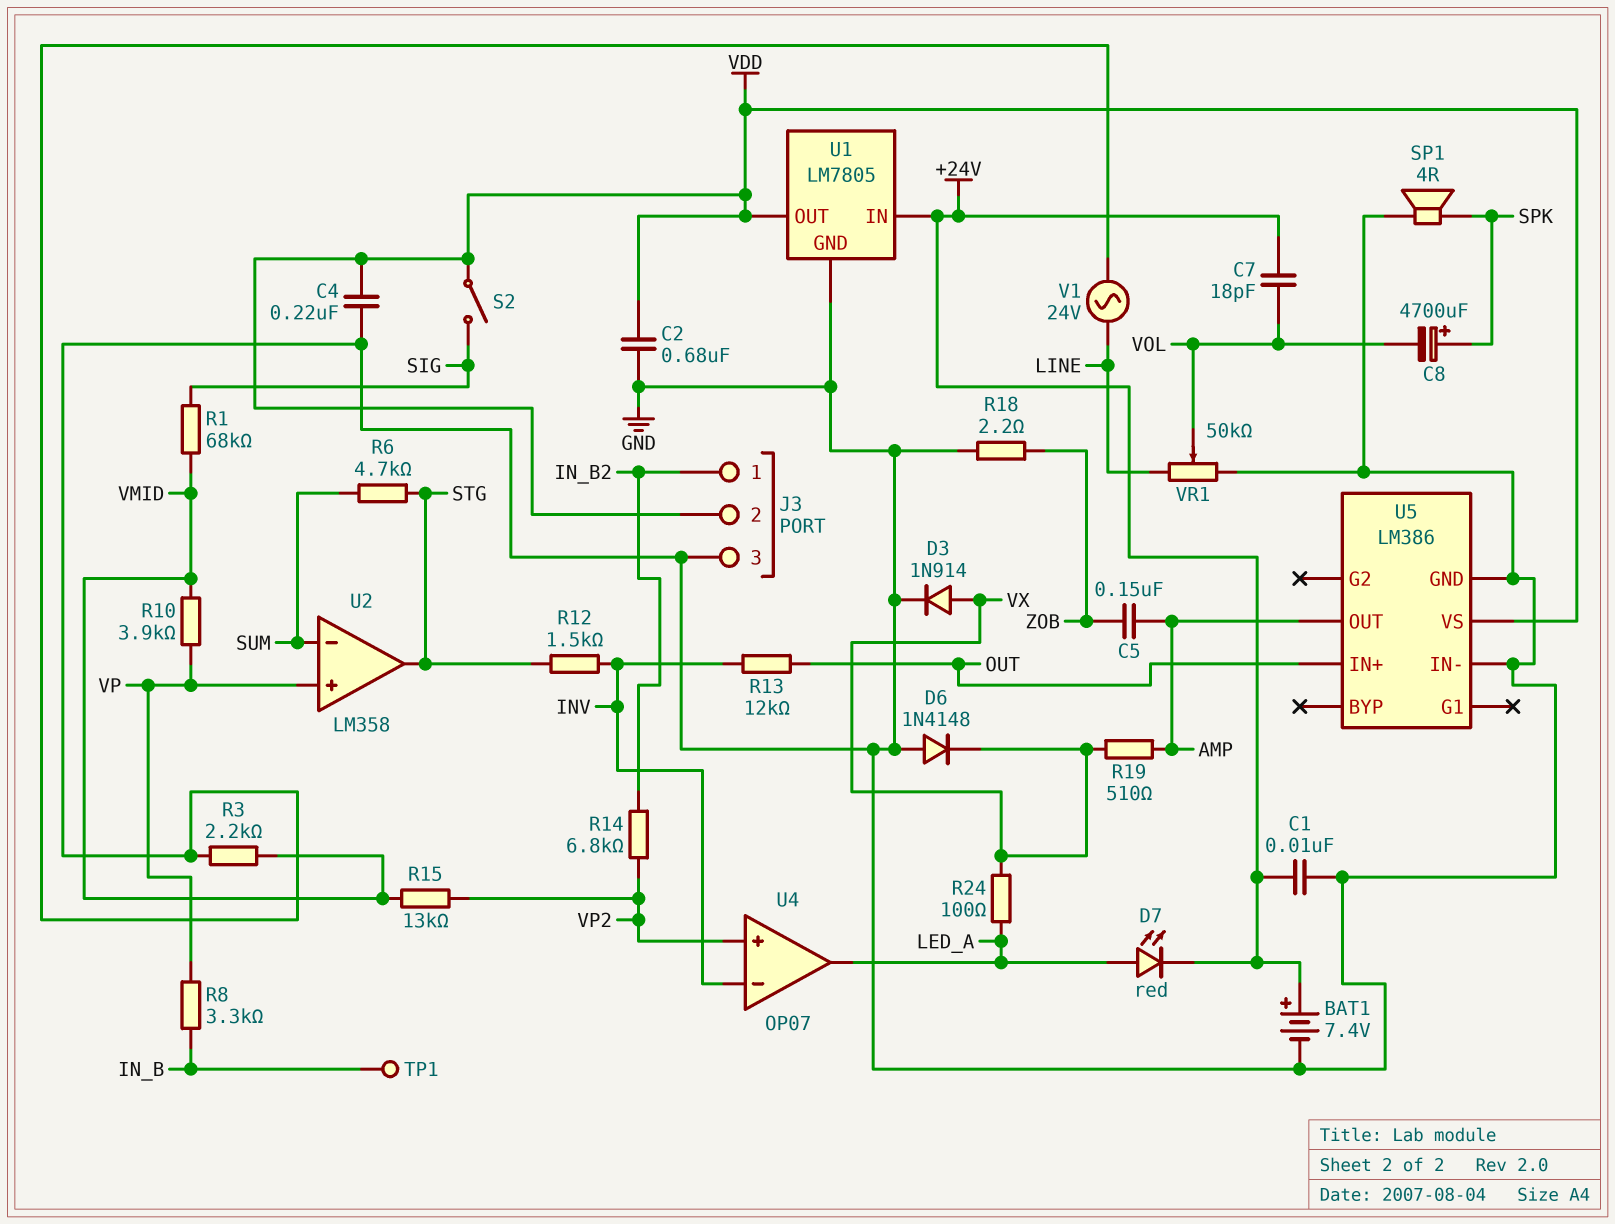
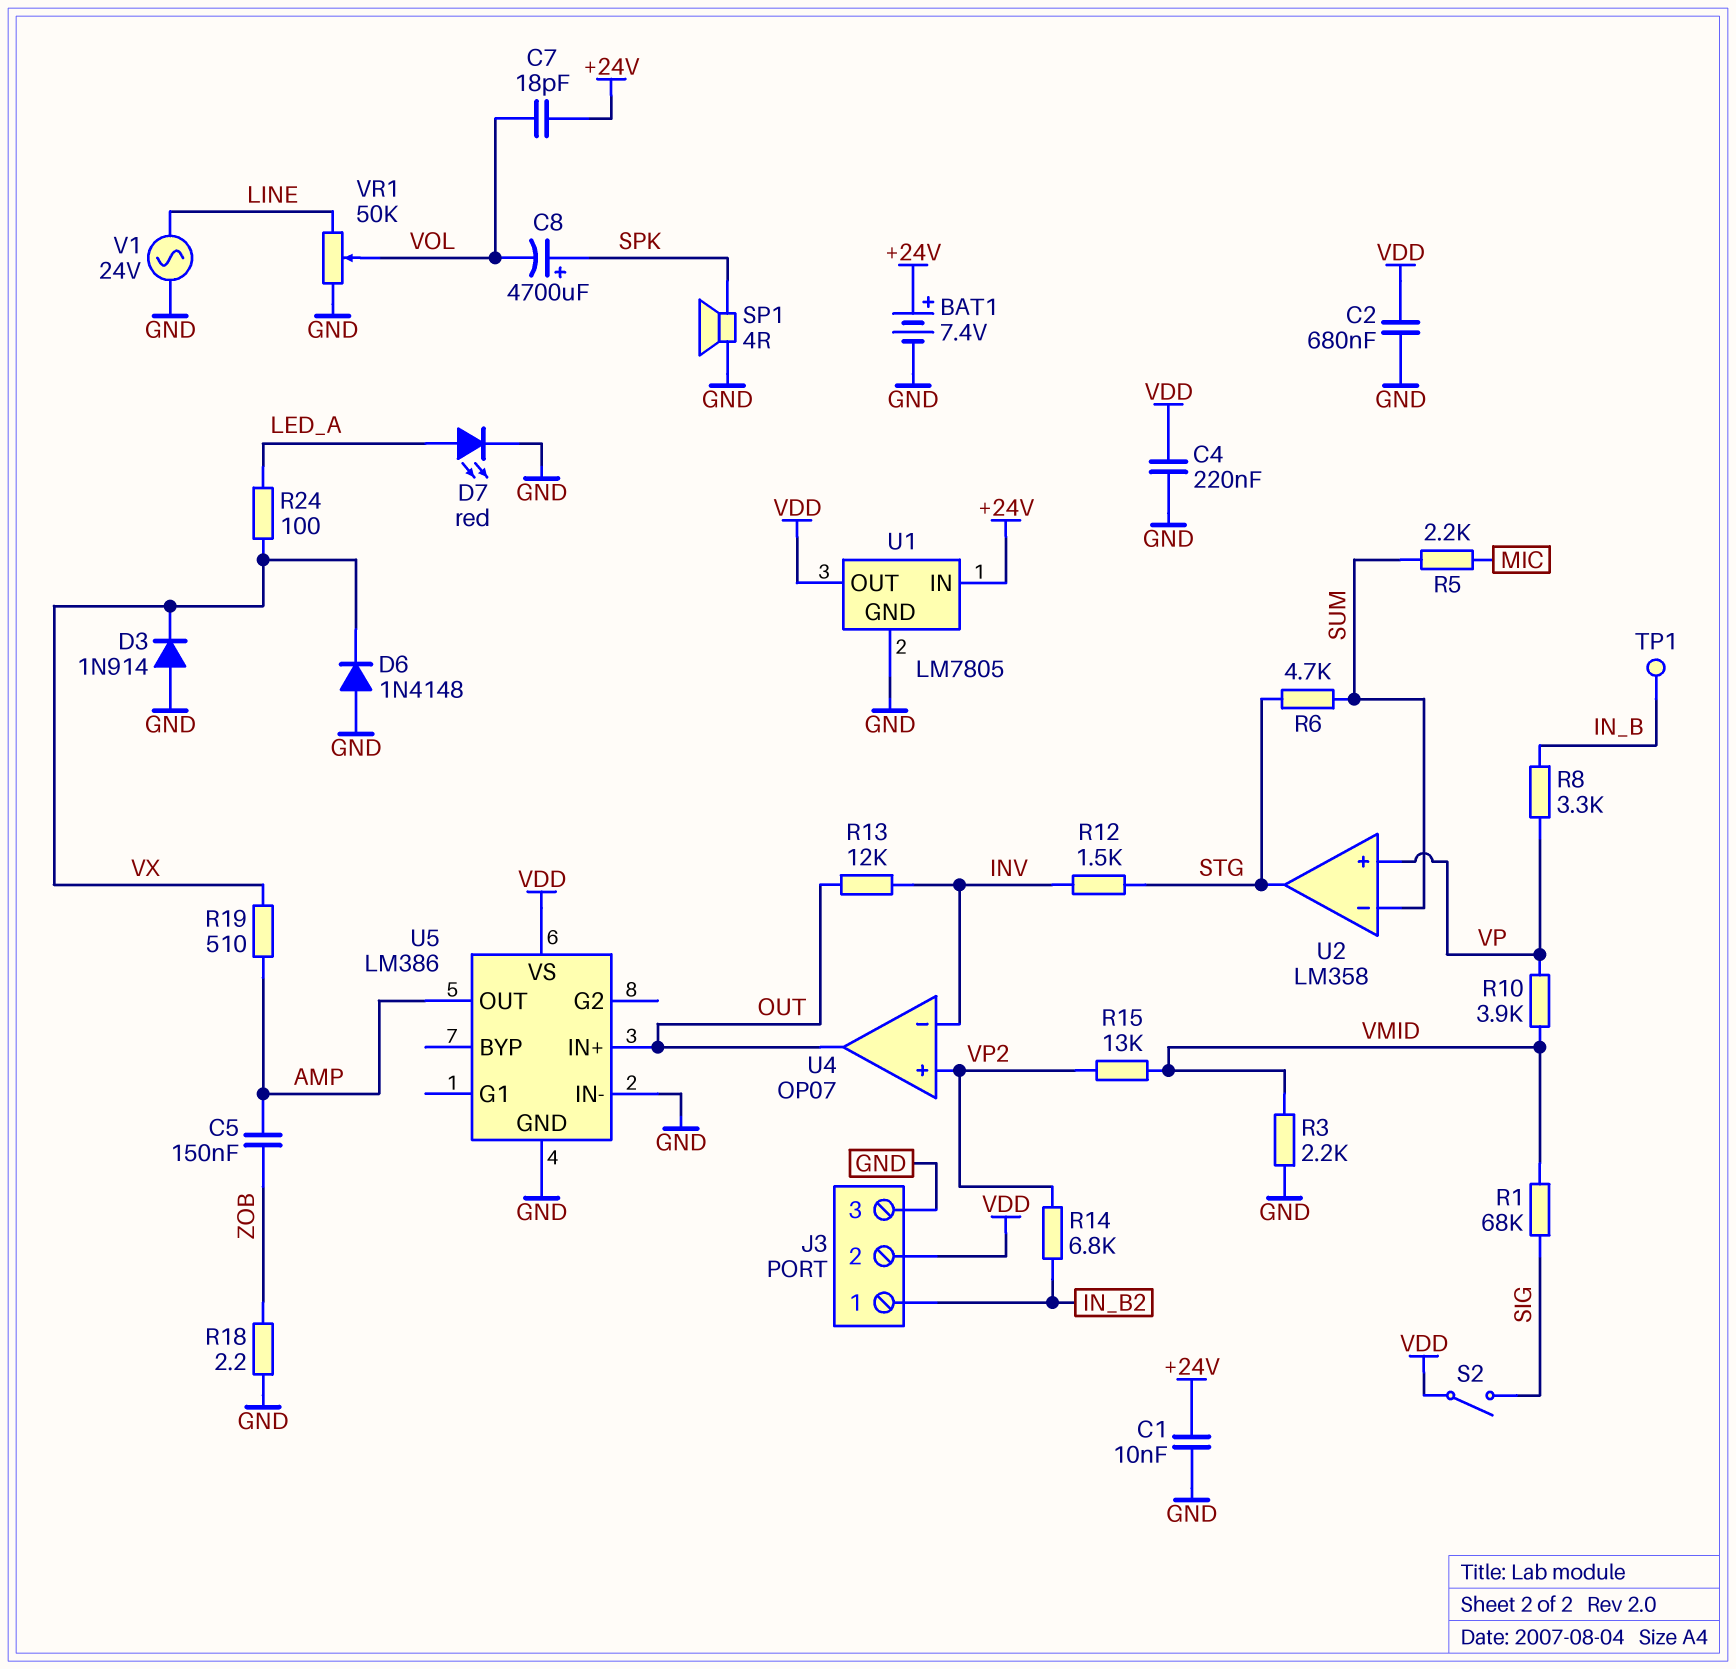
D3: diode 1N914 (A VX, K GND) -> diode 1N914 (A GND, K VX)
D7: LED red (A LED_A, K +24V) -> LED red (A LED_A, K GND)
R5: none -> 2.2k (MIC, SUM)
U4 pin out: LED_A -> OUT

